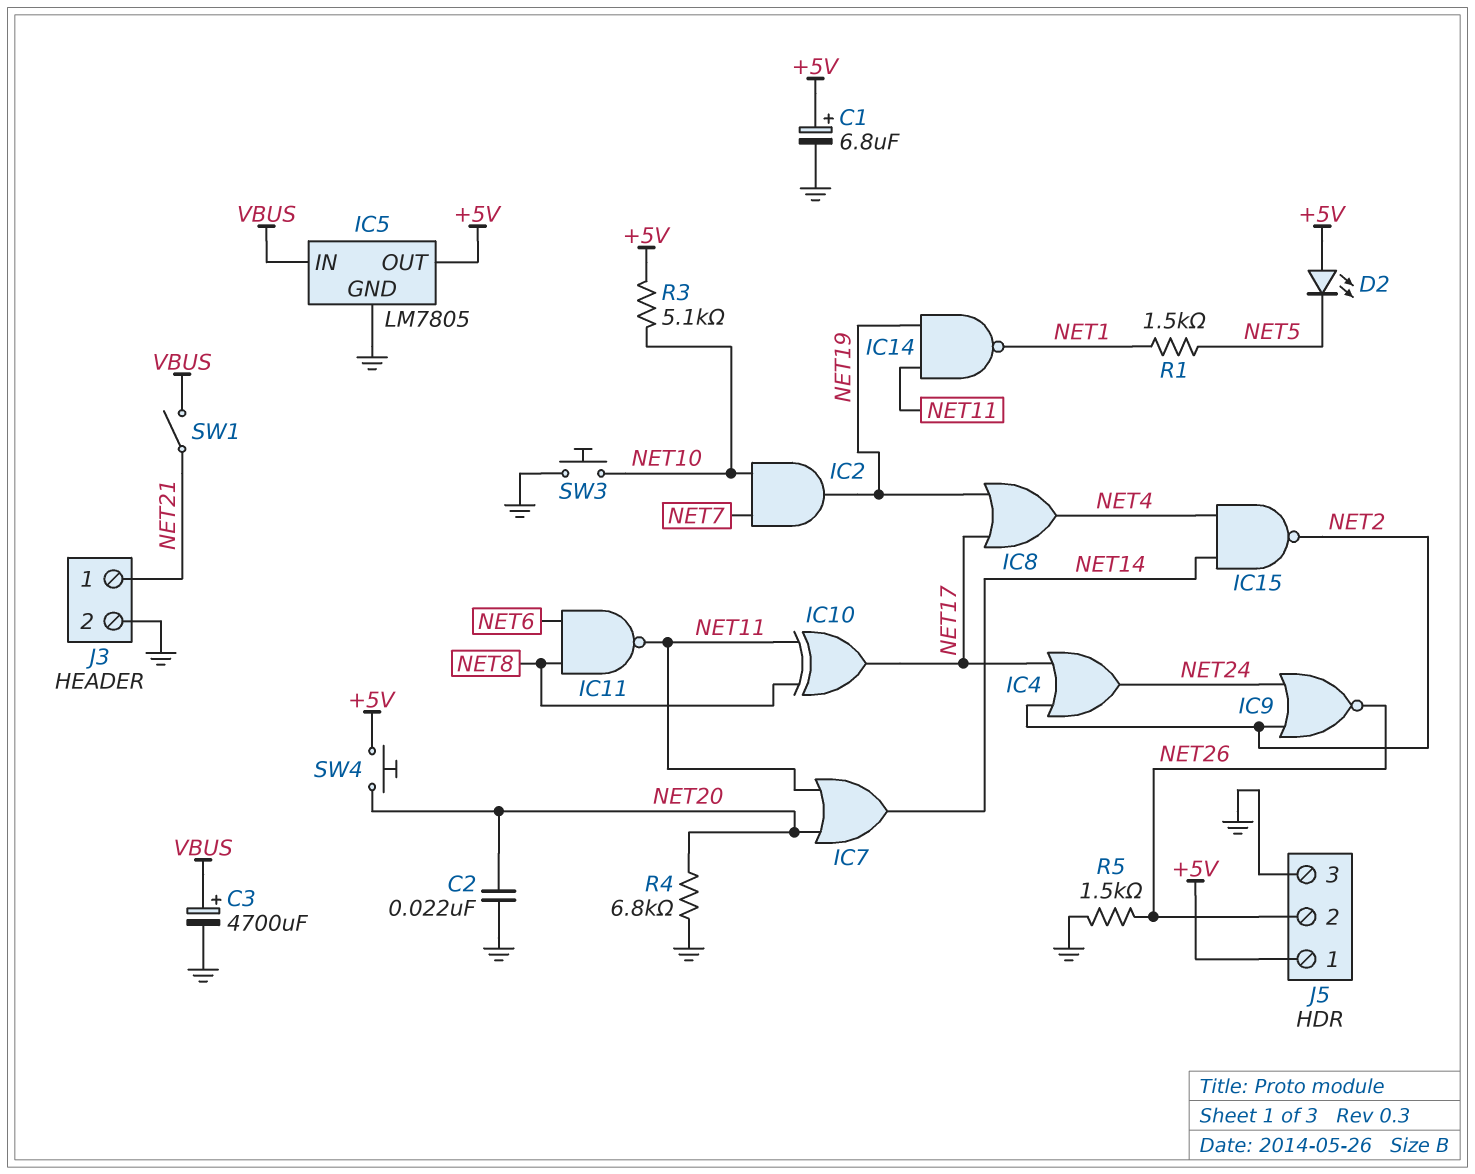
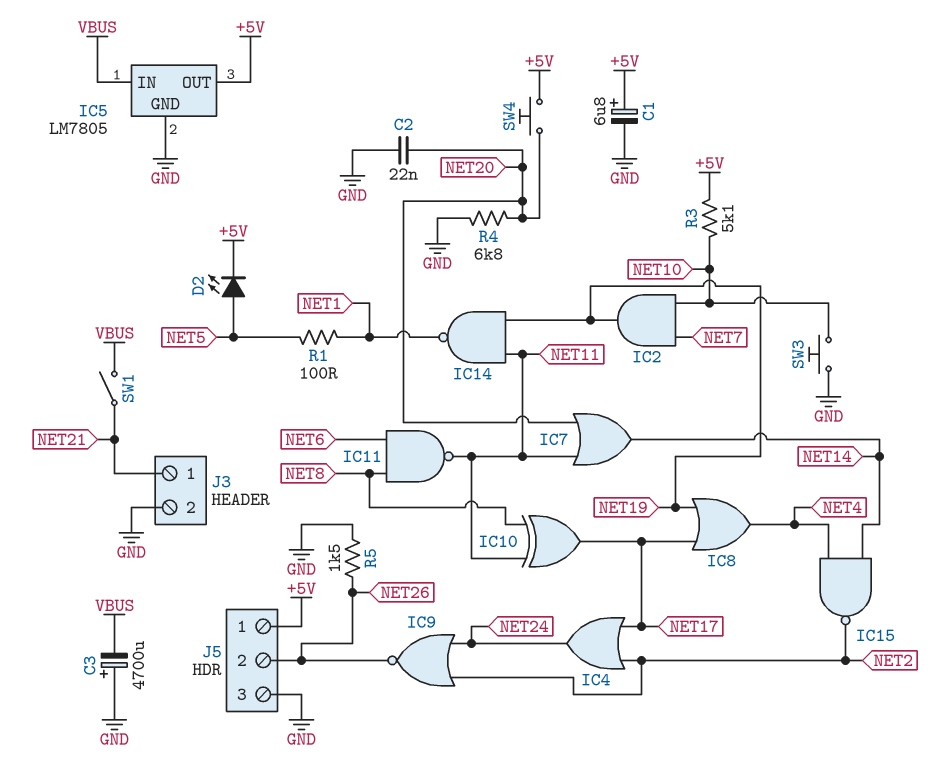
C3: 4700uF (plus VBUS, minus GND) -> 4700uF (plus GND, minus VBUS)
D2: LED (A +5V, K NET5) -> LED (A NET5, K +5V)
R1: 1.5k (NET1, NET5) -> 100 (NET1, NET5)

